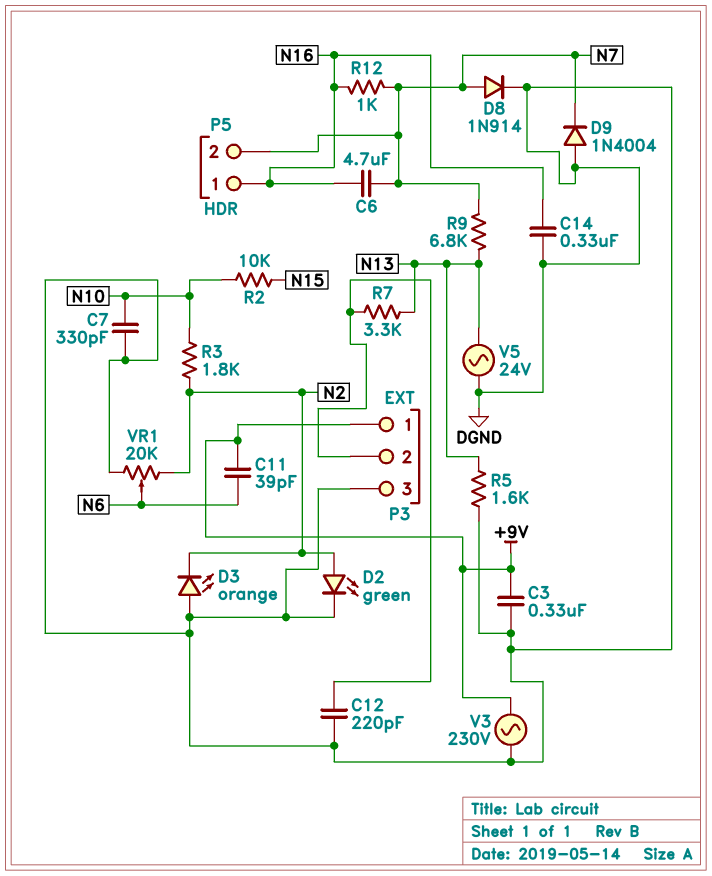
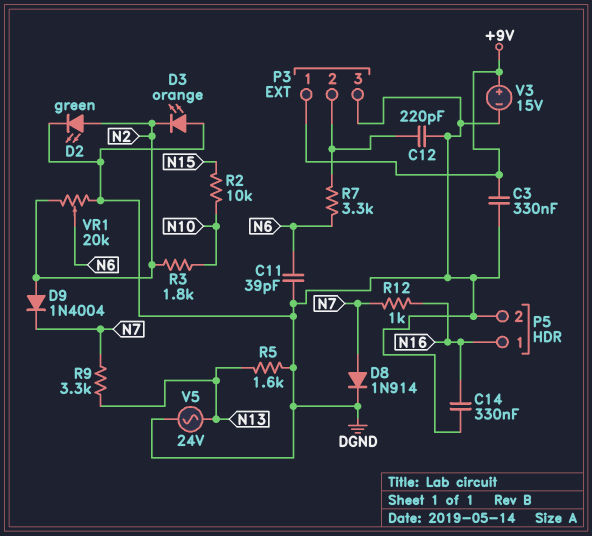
C6: 4.7uF (N7, N16) -> none
C7: 330pF (DGND, N10) -> none
C11: 39pF (+9V, N6) -> 39pF (DGND, N6)
D9: diode 1N4004 (A DGND, K N7) -> diode 1N4004 (A N2, K N7)
P5 pin 2: N7 -> DGND
R7: 3.3k (N13, P3/2) -> 3.3k (N6, P3/2)
R9: 6.8k (N7, N13) -> 3.3k (N7, N13)
V3: AC 230V (+9V, DGND) -> 15V (plus +9V, minus DGND)

